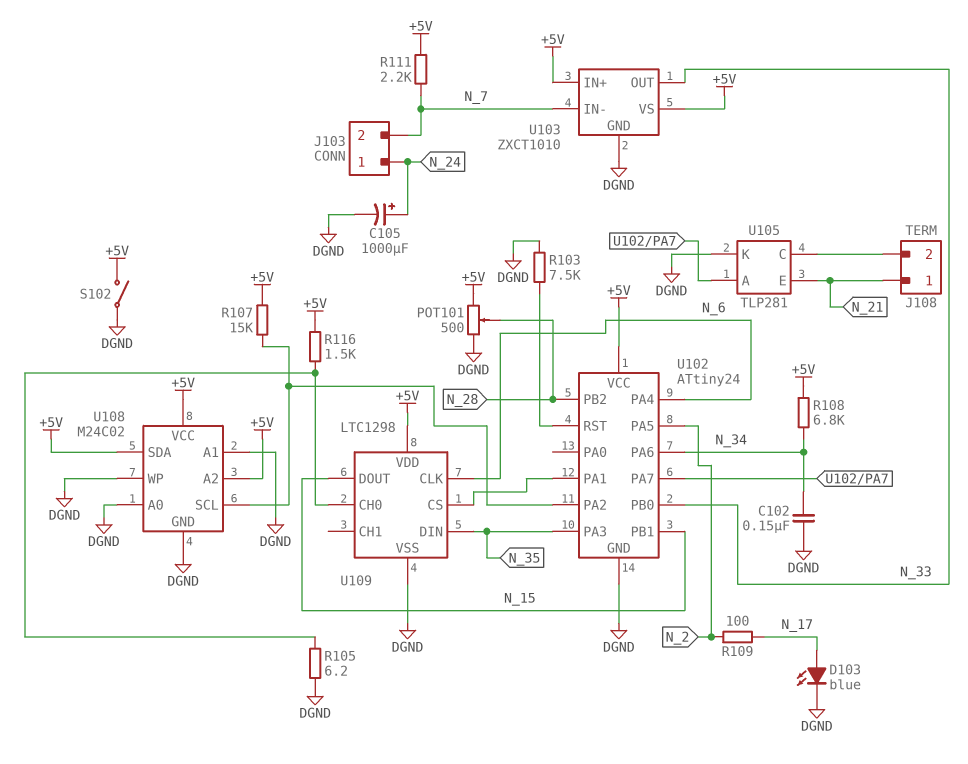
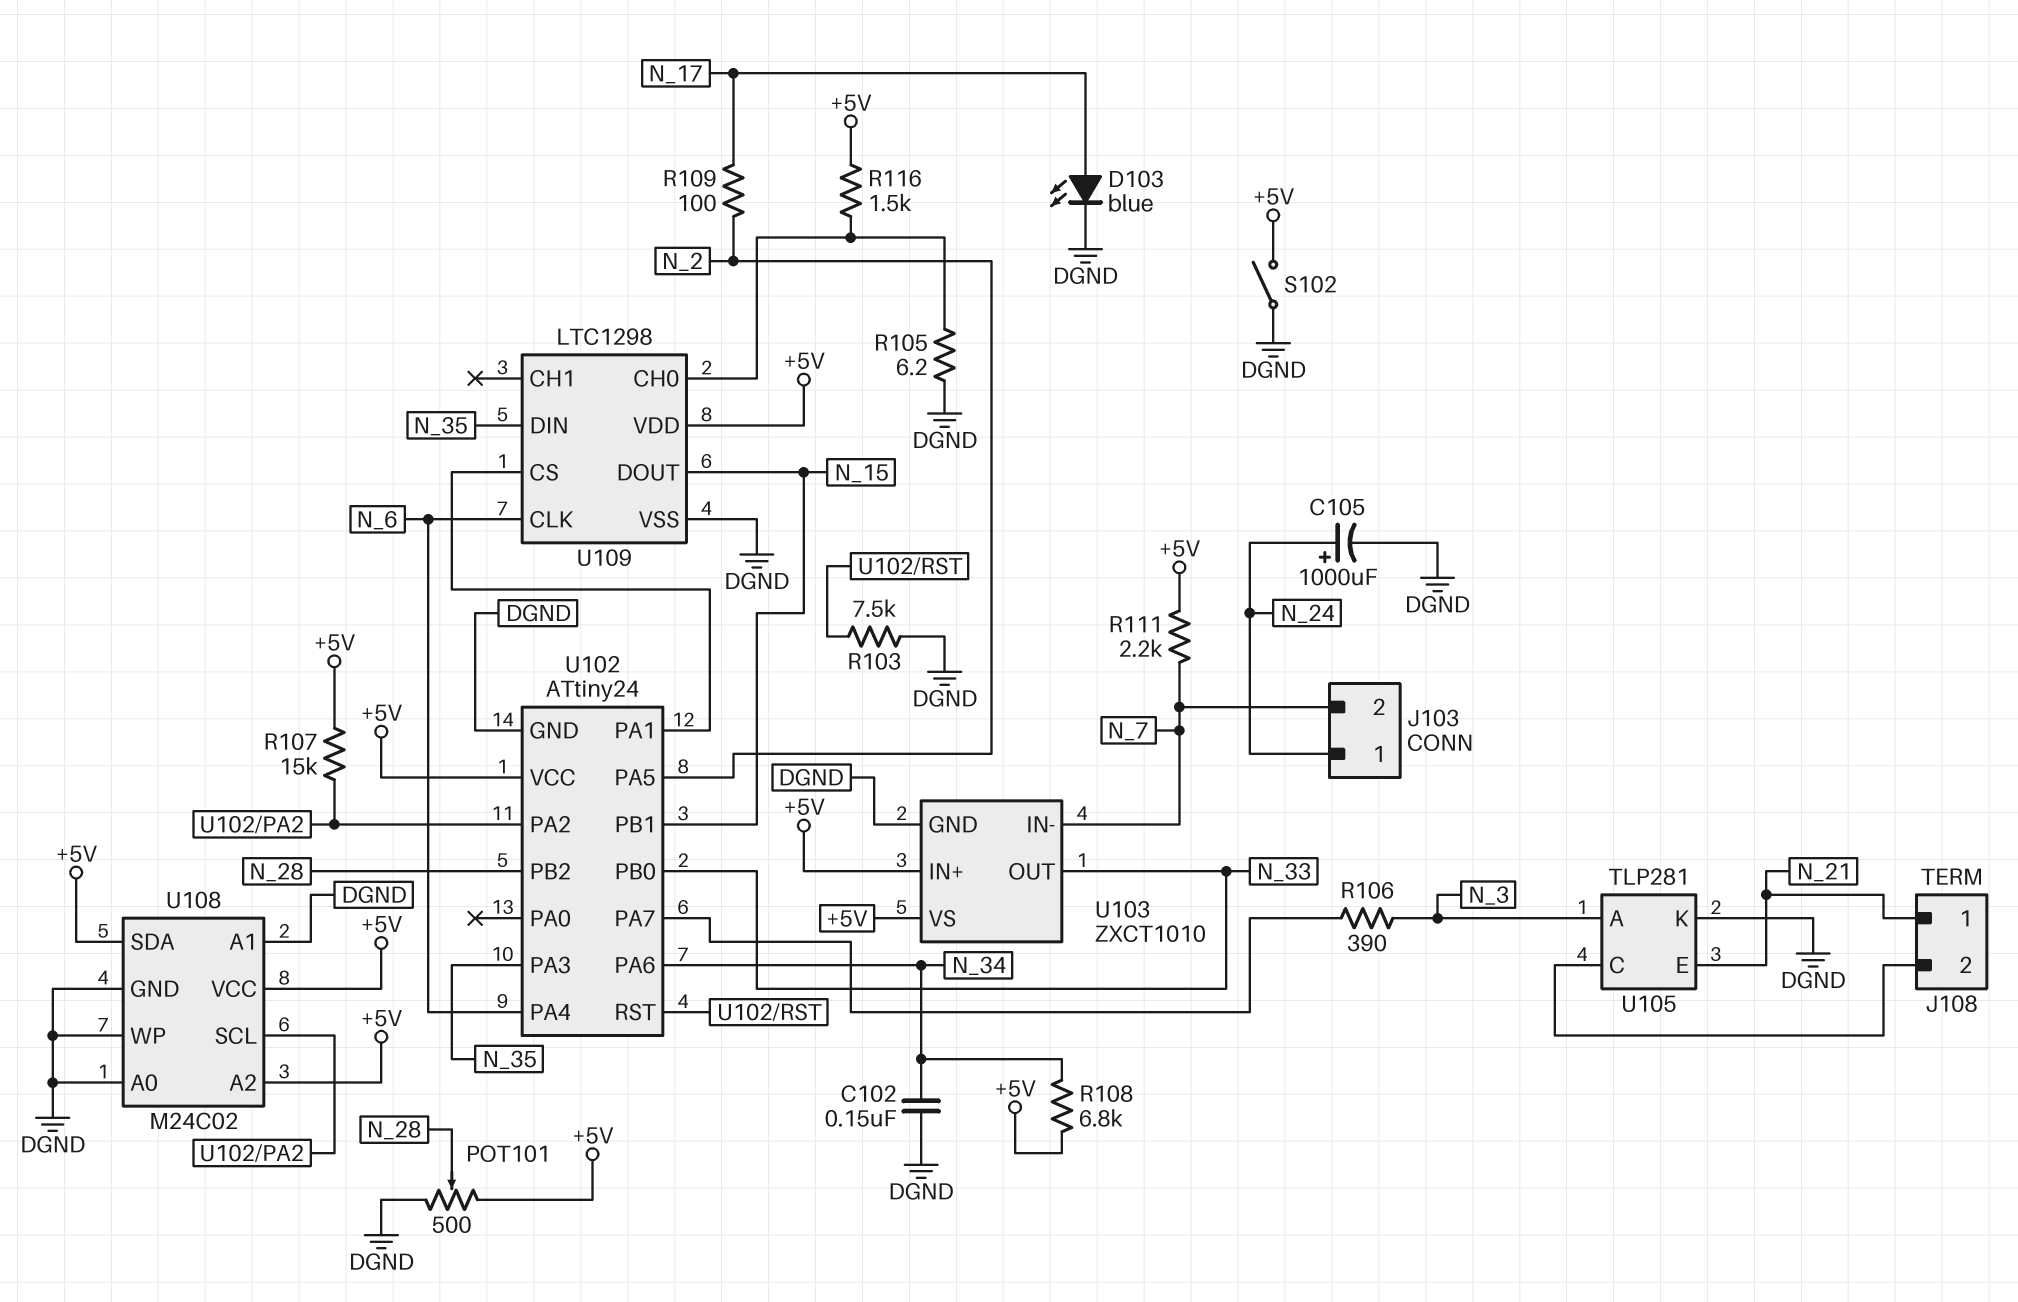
R106: none -> 390 (N_3, U102/PA7)
U105 pin A: U102/PA7 -> N_3

